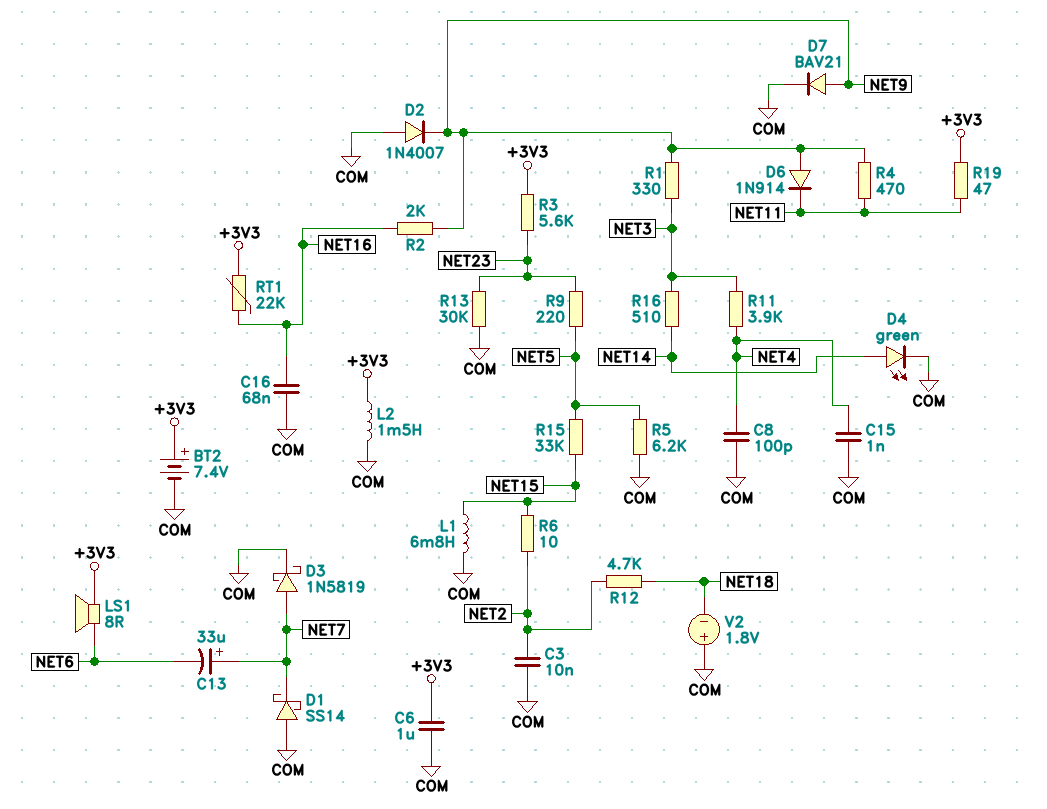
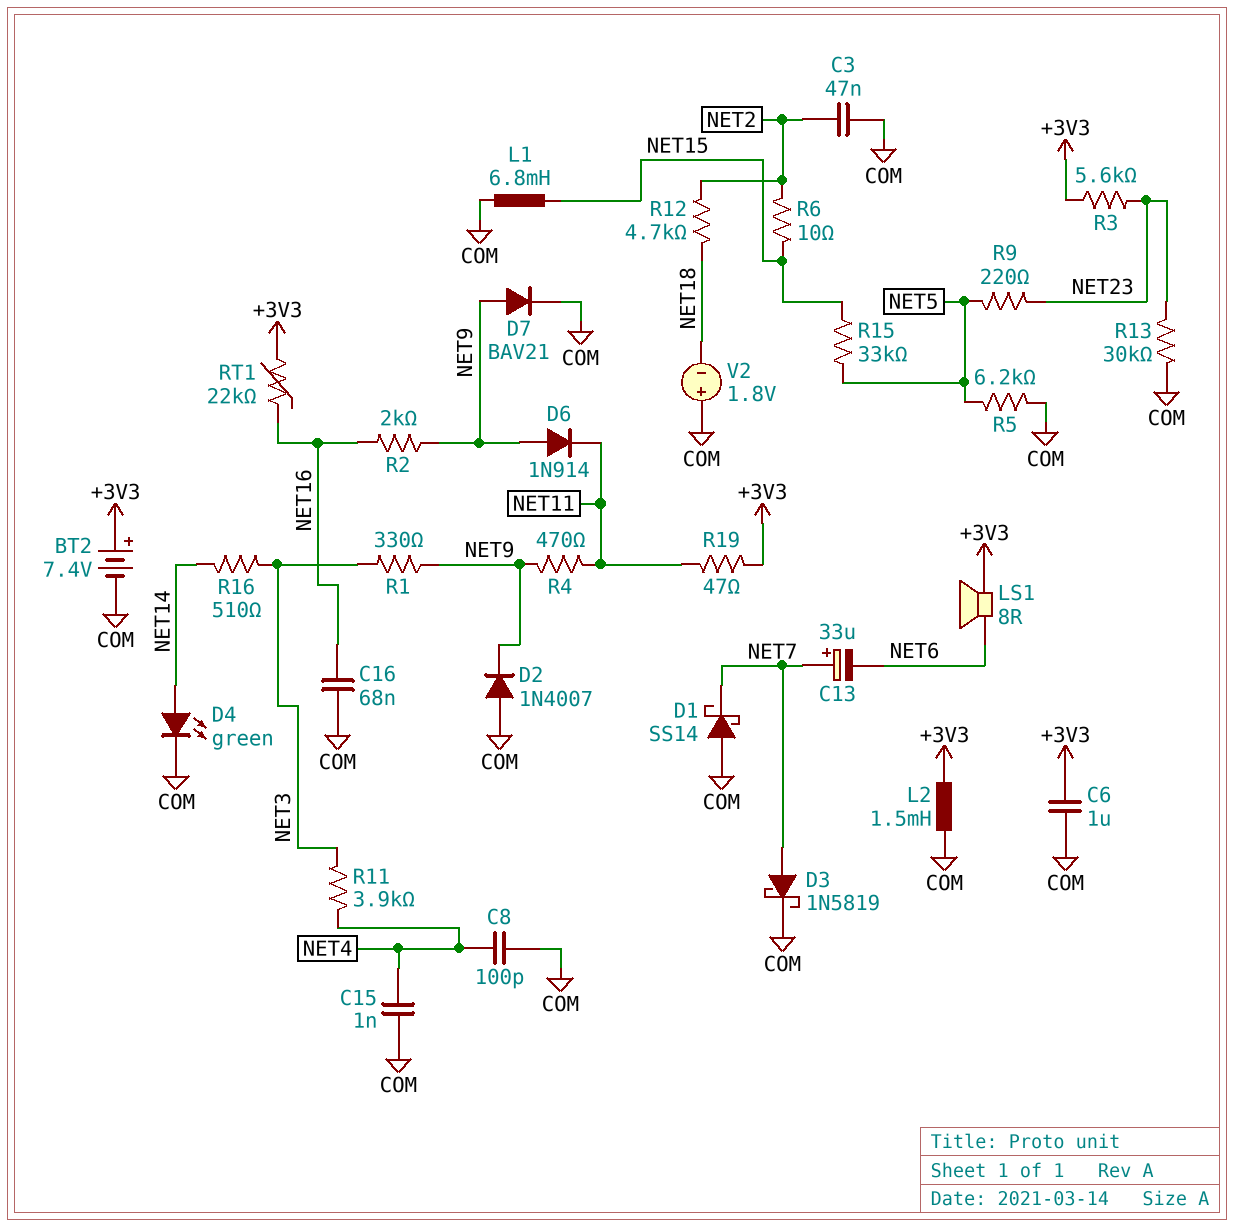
C3: 10nF (COM, NET2) -> 47nF (COM, NET2)

